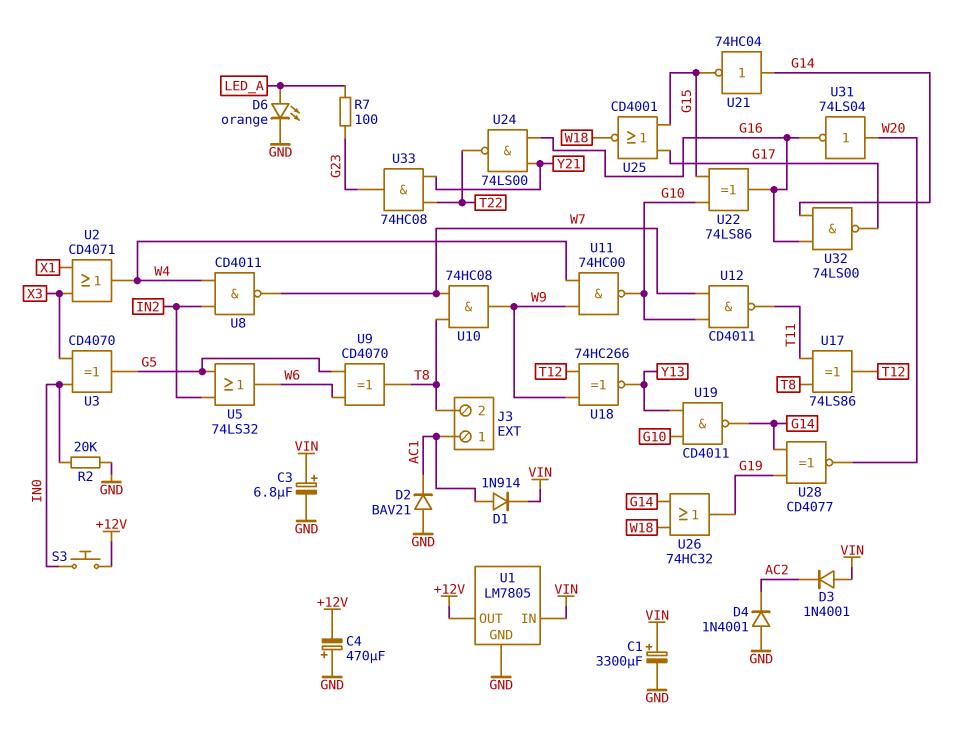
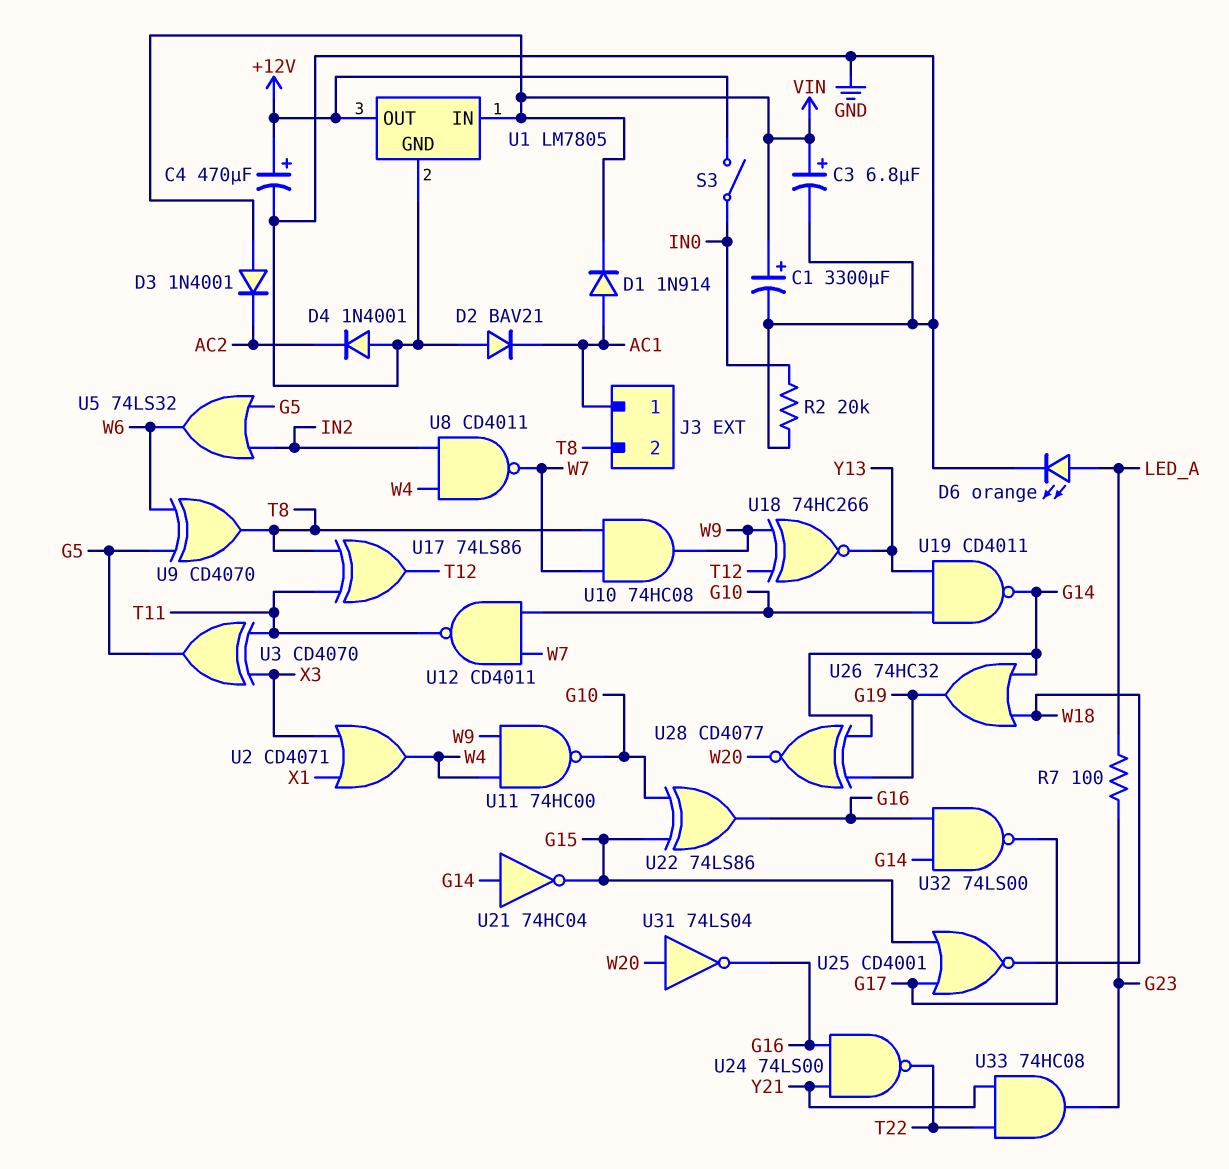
C4: 470uF (plus GND, minus +12V) -> 470uF (plus +12V, minus GND)
S3: button (+12V, IN0) -> switch (+12V, IN0)
U3: XOR CD4070 (in IN0, in X3, out G5) -> XOR CD4070 (in T11, in X3, out G5)

